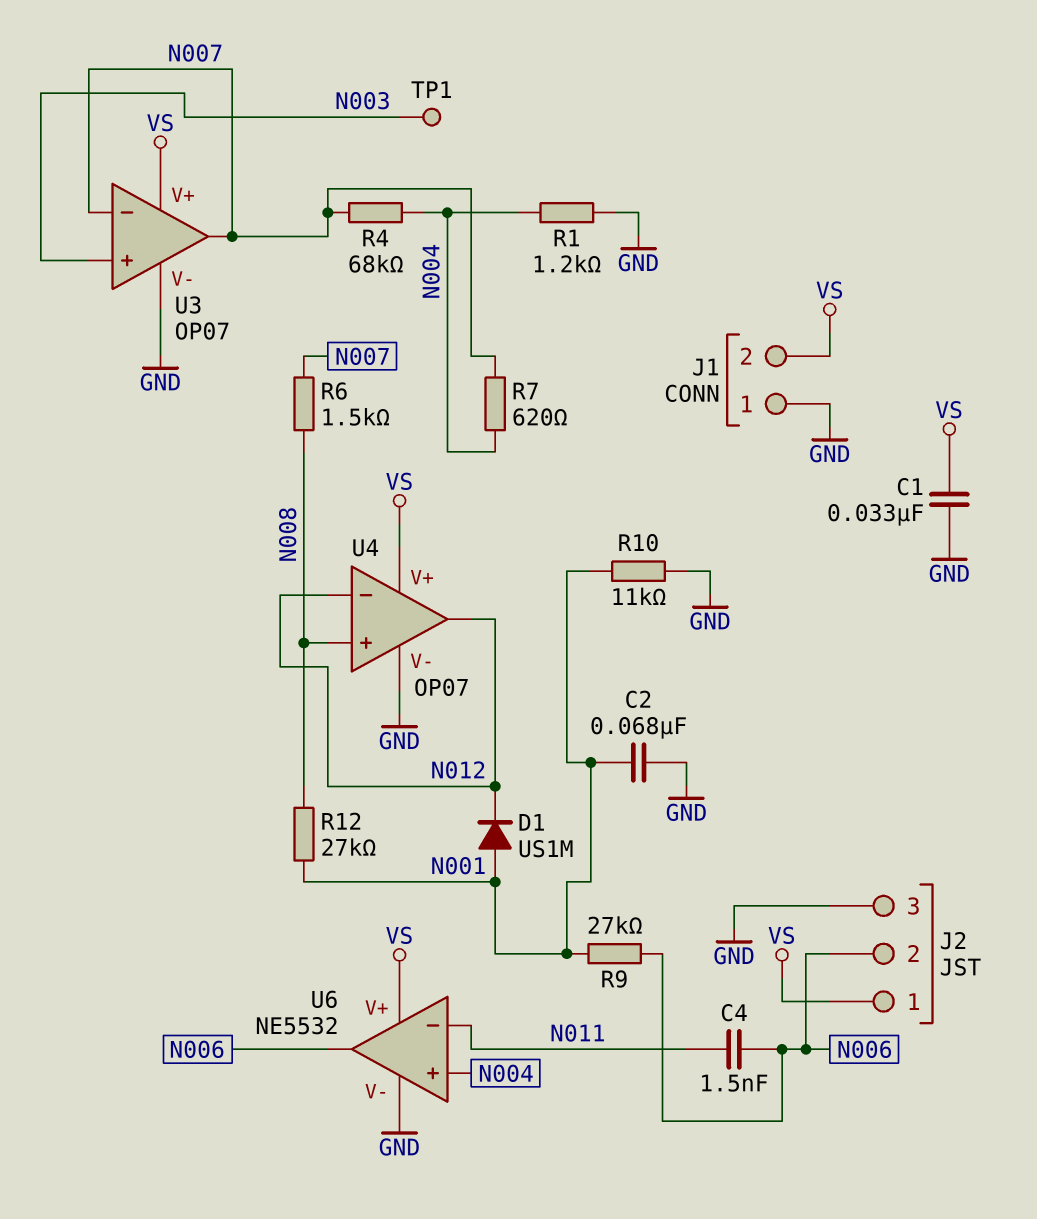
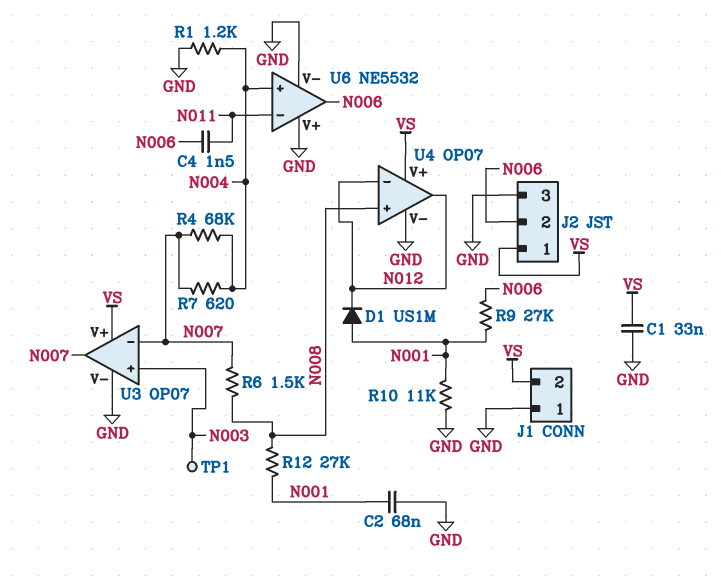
U6 pin V+: VS -> GND

